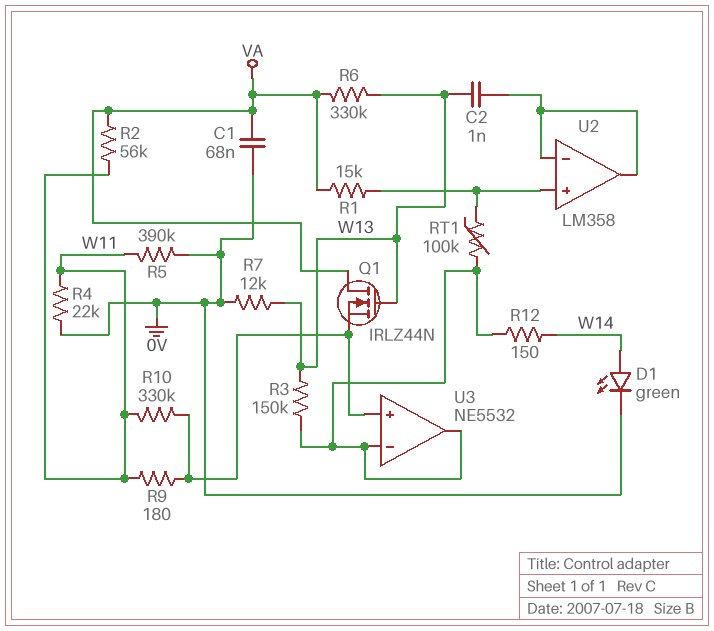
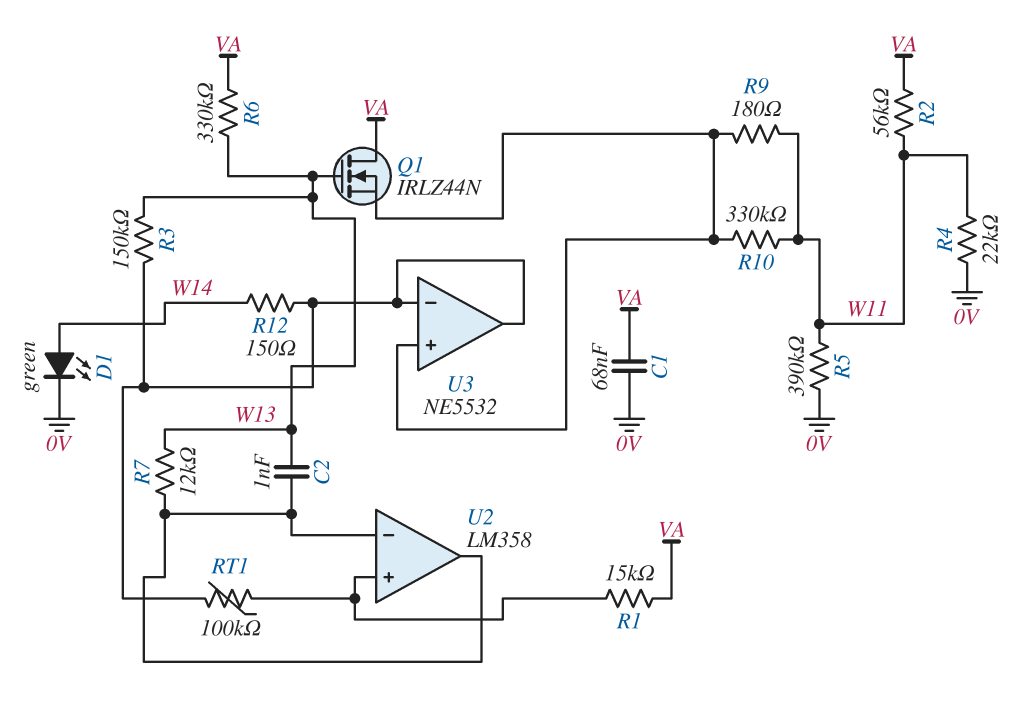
R7: 12k (0V, W13) -> 12k (U2/in-, W13)

